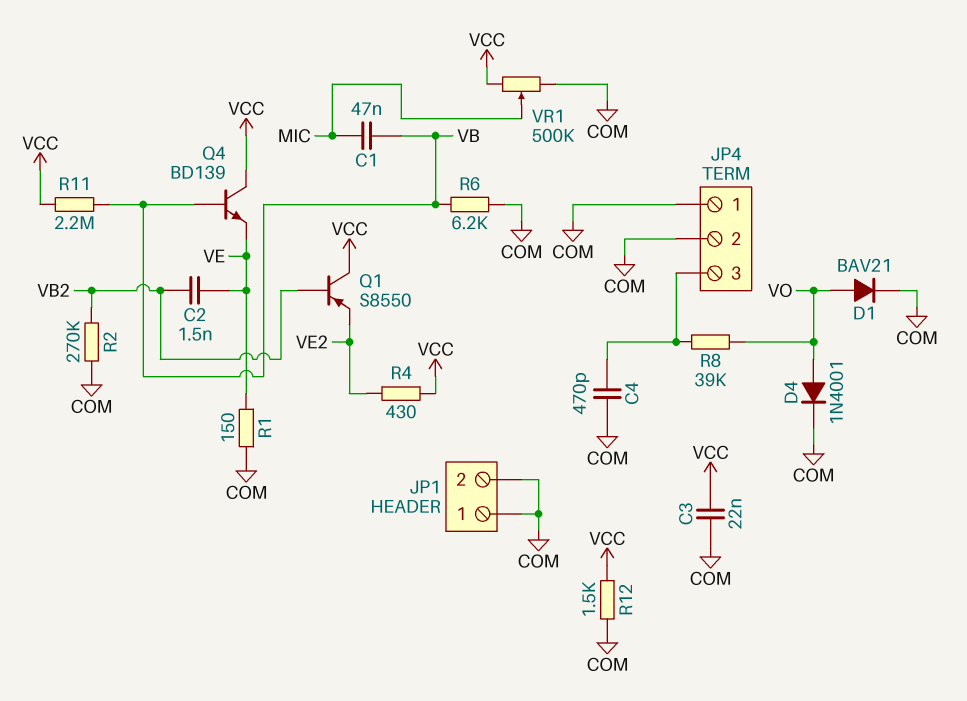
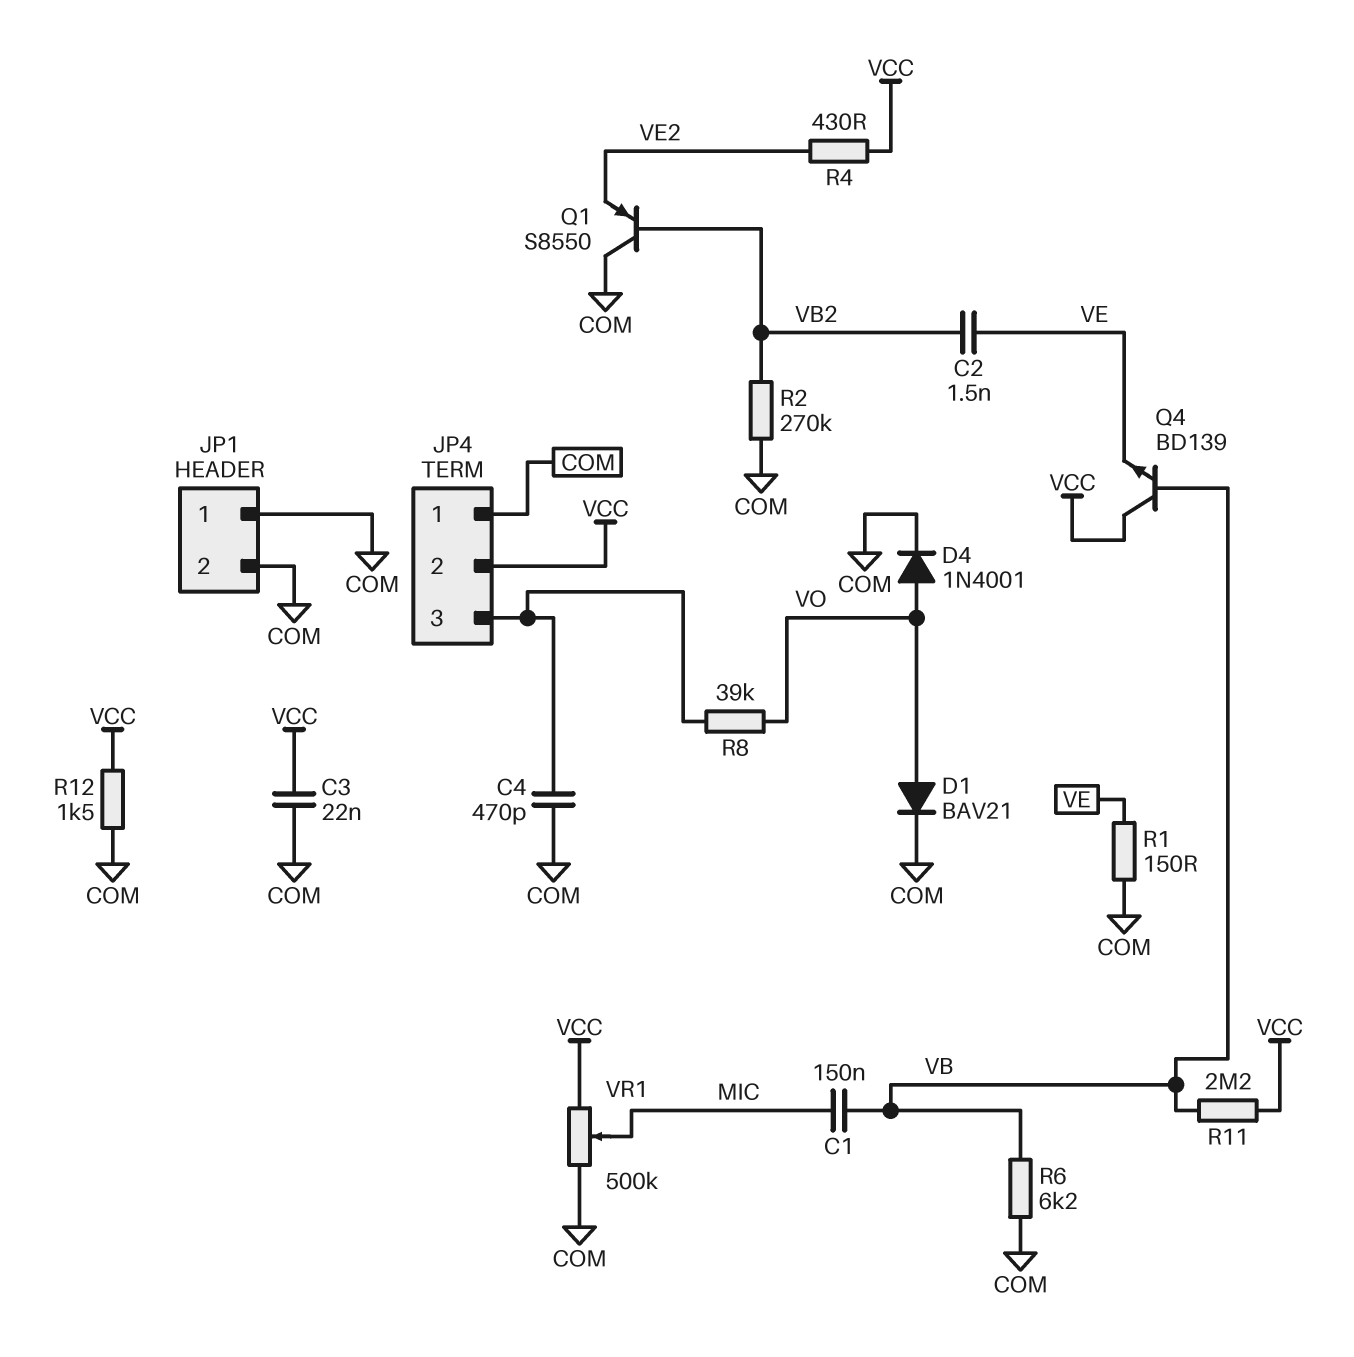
C1: 47nF (MIC, VB) -> 150nF (MIC, VB)
JP4 pin 2: COM -> VCC
Q1: PNP S8550 (B VB2, C VCC, E VE2) -> PNP S8550 (B VB2, C COM, E VE2)

